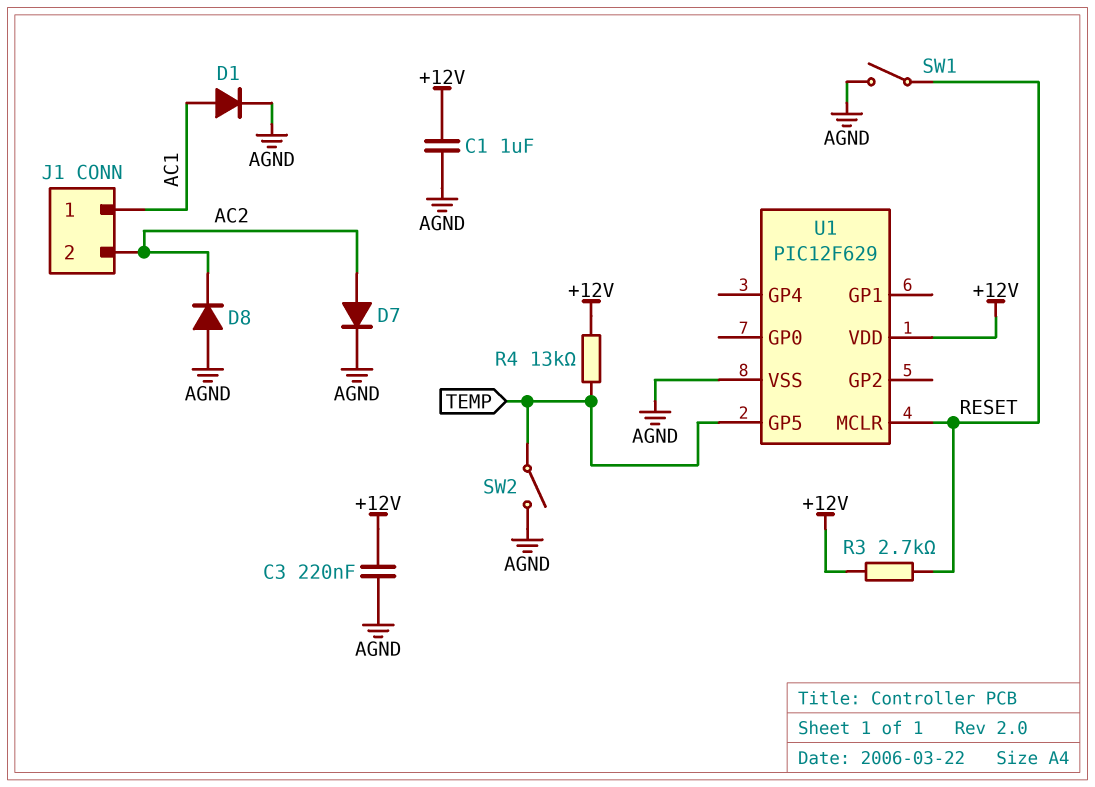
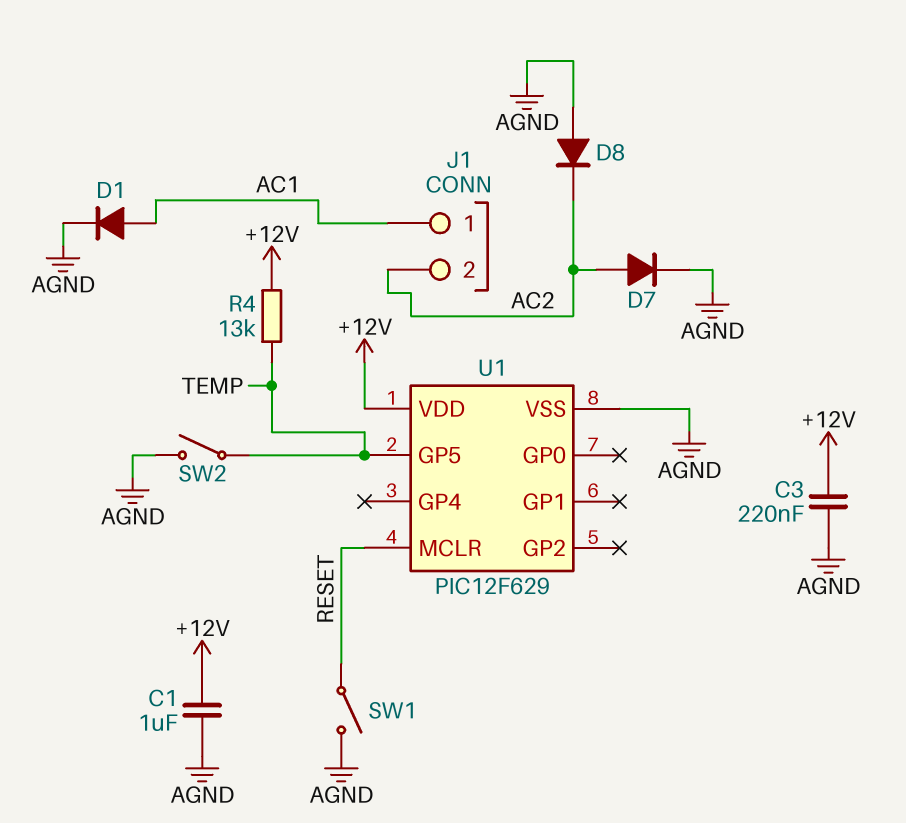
R3: 2.7k (+12V, RESET) -> none

